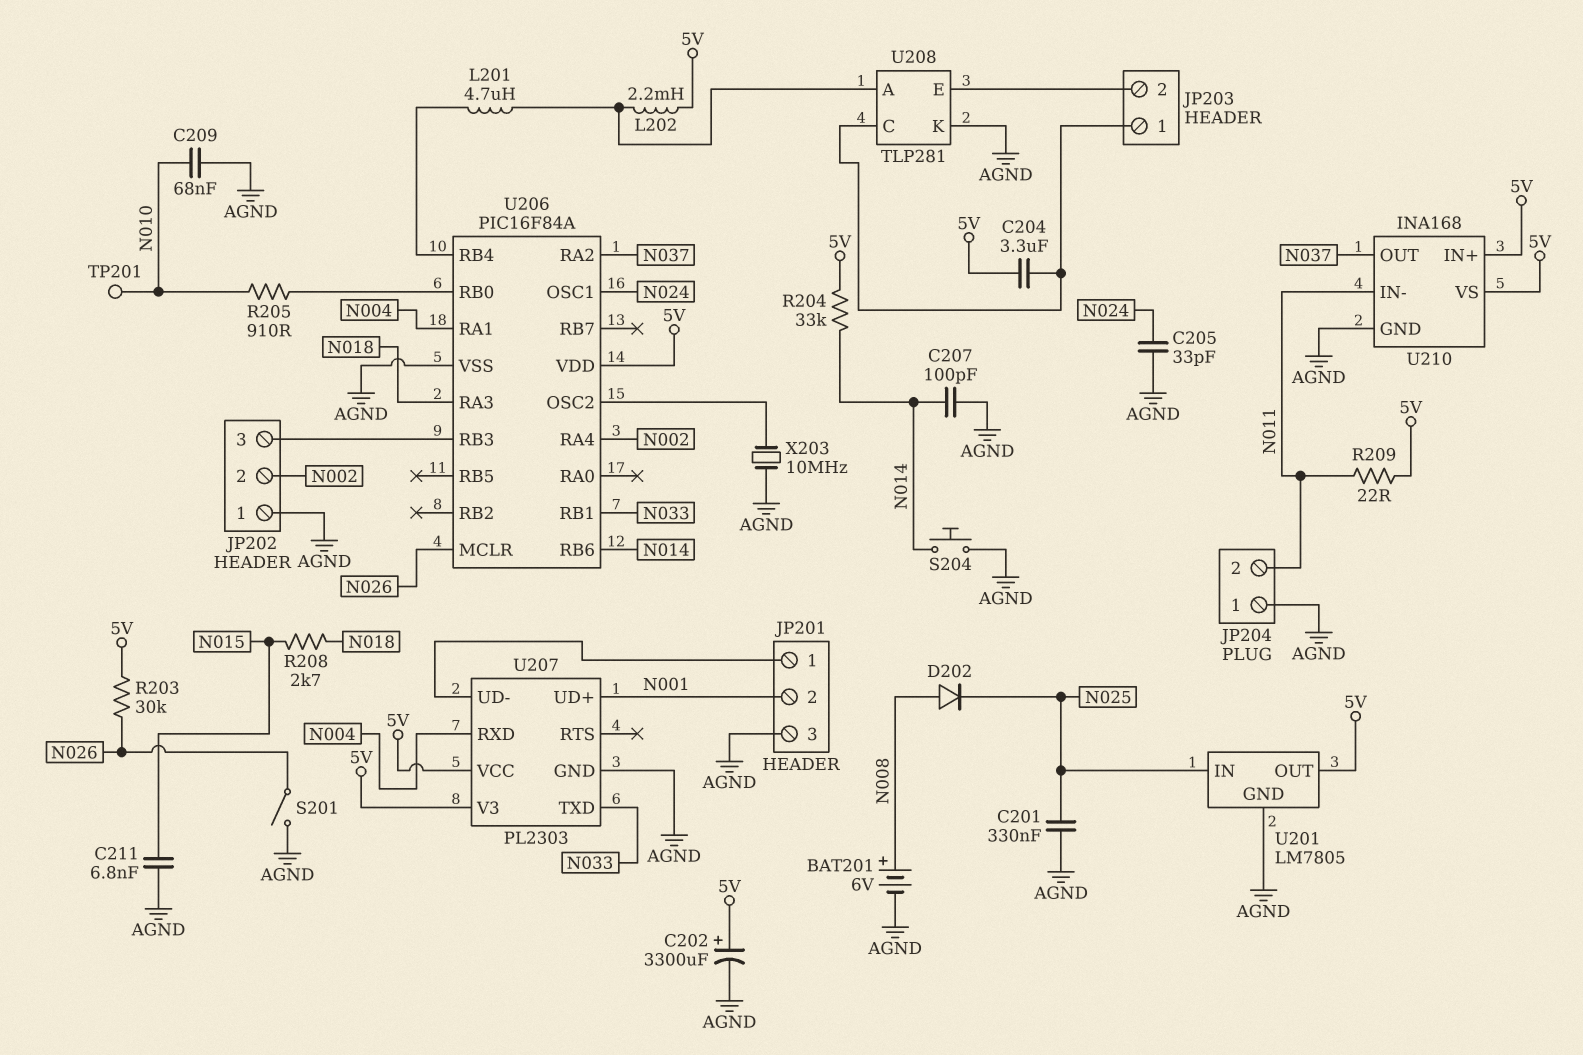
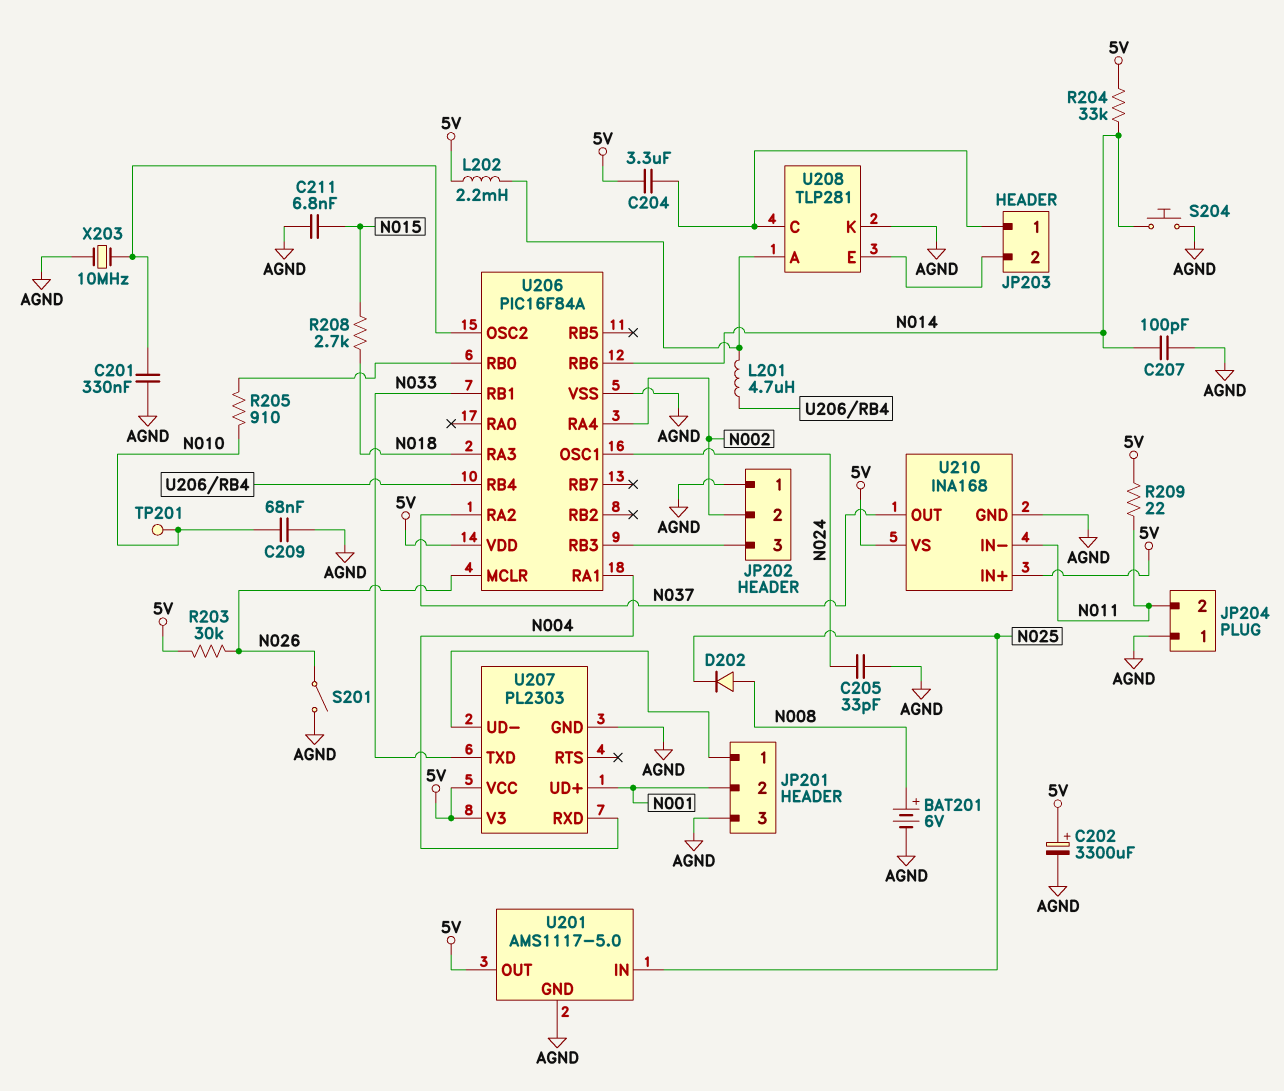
C201: 330nF (AGND, N025) -> 330nF (AGND, U206/OSC2)
U201: LM7805 -> AMS1117-5.0

